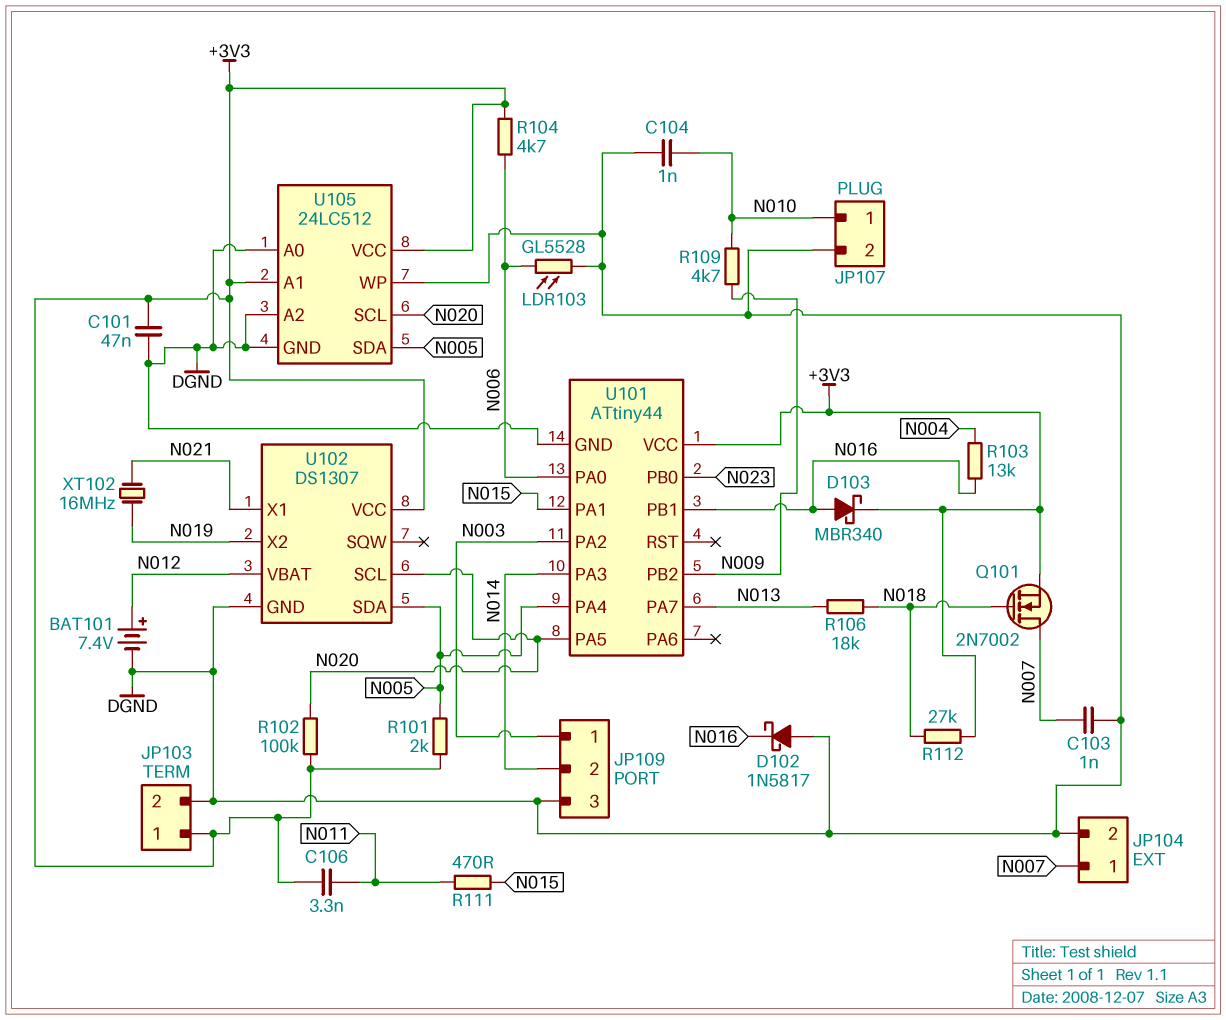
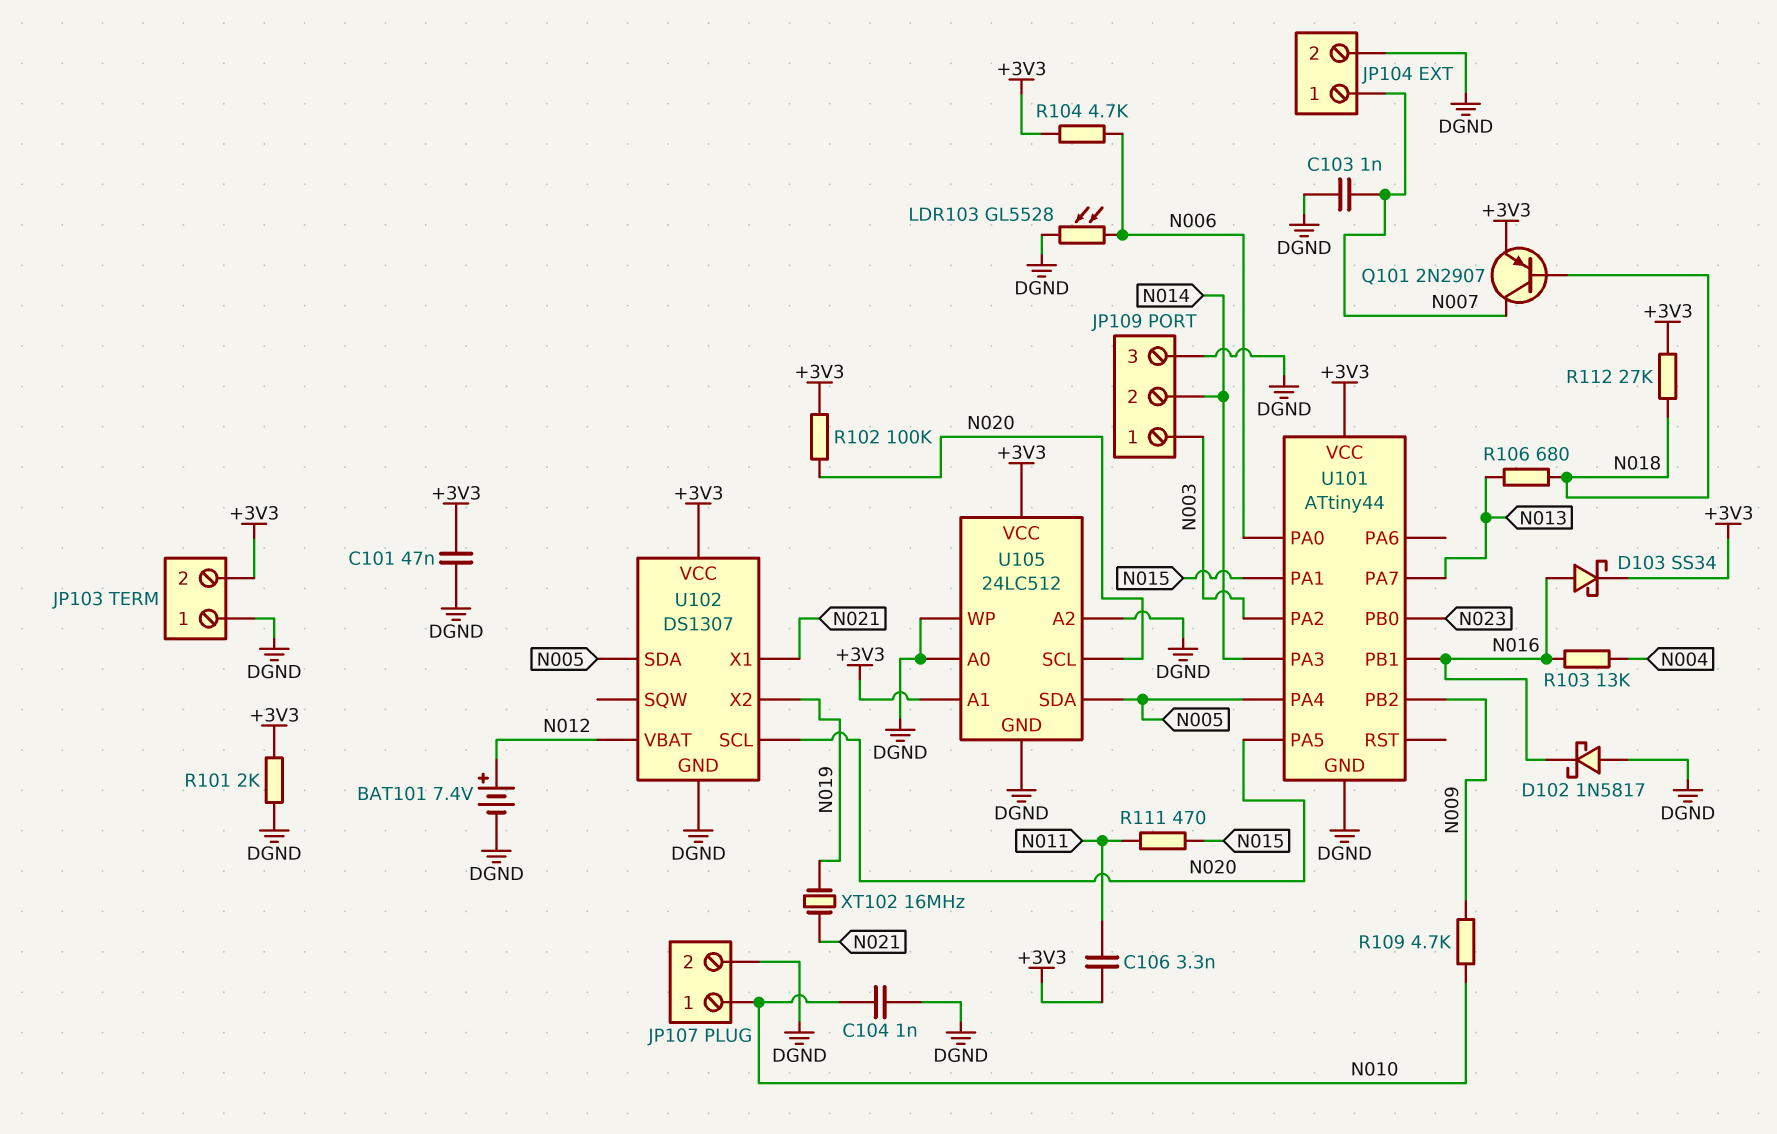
D103: schottky MBR340 (A N016, K +3V3) -> schottky SS34 (A N016, K +3V3)
JP103 pin 1: +3V3 -> DGND
JP103 pin 2: DGND -> +3V3
Q101: NMOS 2N7002 (G N018, D N007, S +3V3) -> PNP 2N2907 (B N018, C N007, E +3V3)
R101: 2k (+3V3, N005) -> 2k (+3V3, DGND)
R106: 18k (N013, N018) -> 680 (N013, N018)

